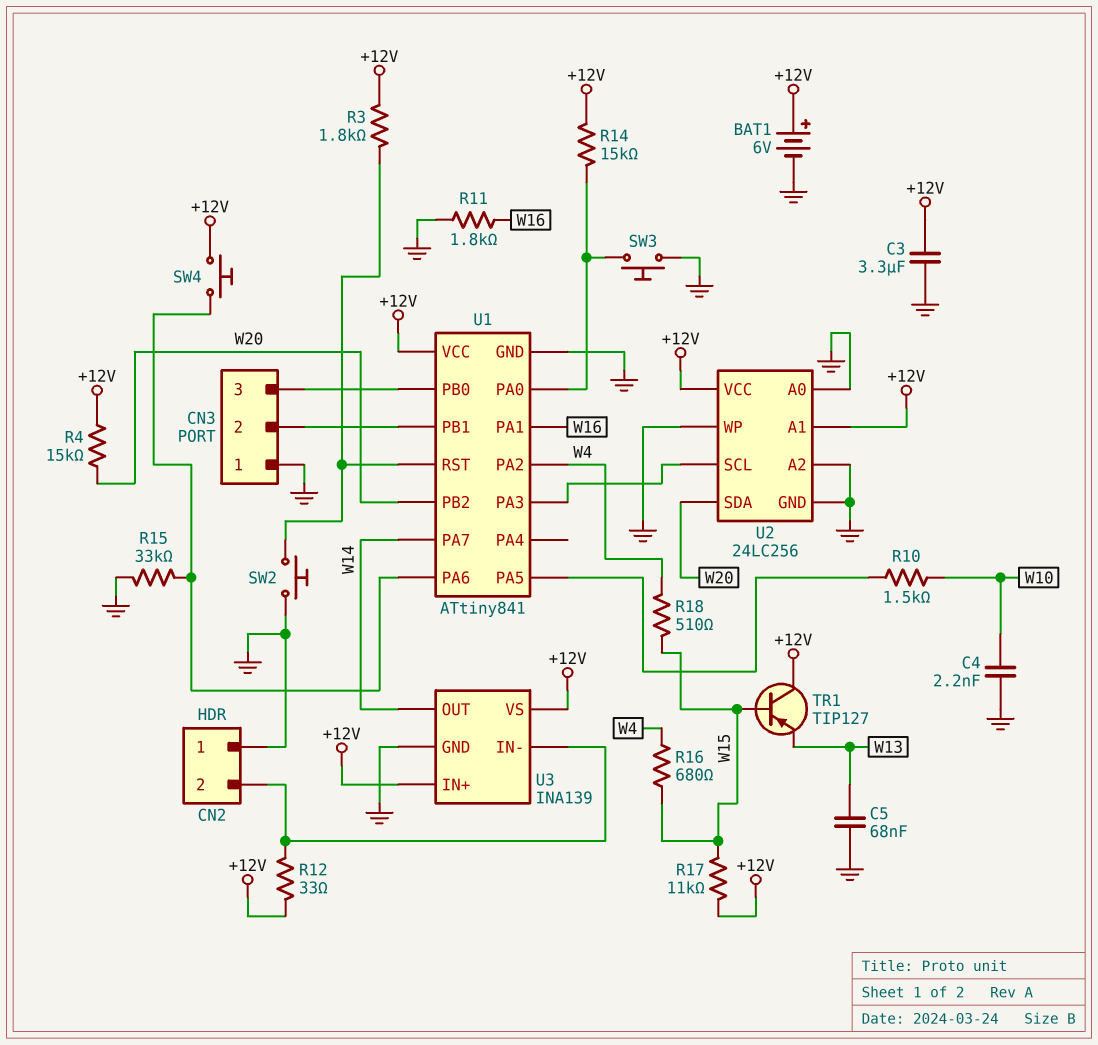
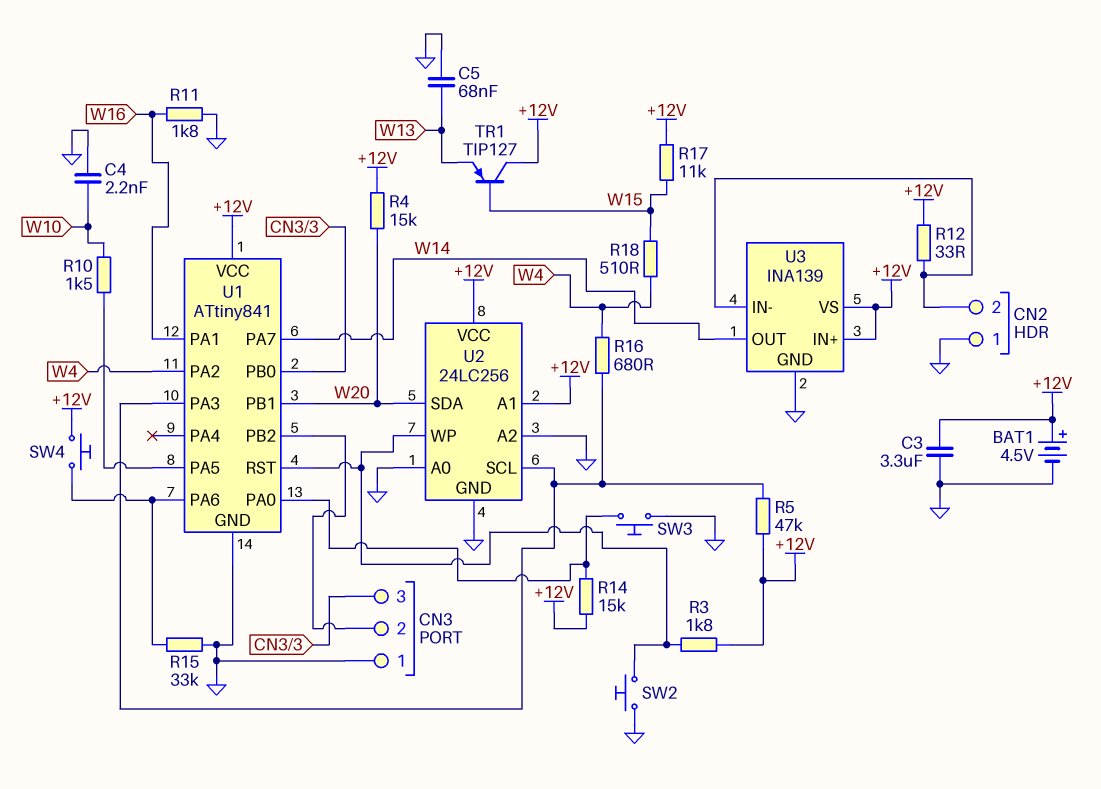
BAT1: 6V (plus +12V, minus GND) -> 4.5V (plus +12V, minus GND)
R5: none -> 47k (+12V, U1/PA3)
R16: 680 (W4, W15) -> 680 (U1/PA3, W4)
U1 pin PB1: CN3/2 -> W20
U1 pin PB2: W20 -> CN3/2
U2 pin WP: GND -> U1/RST

